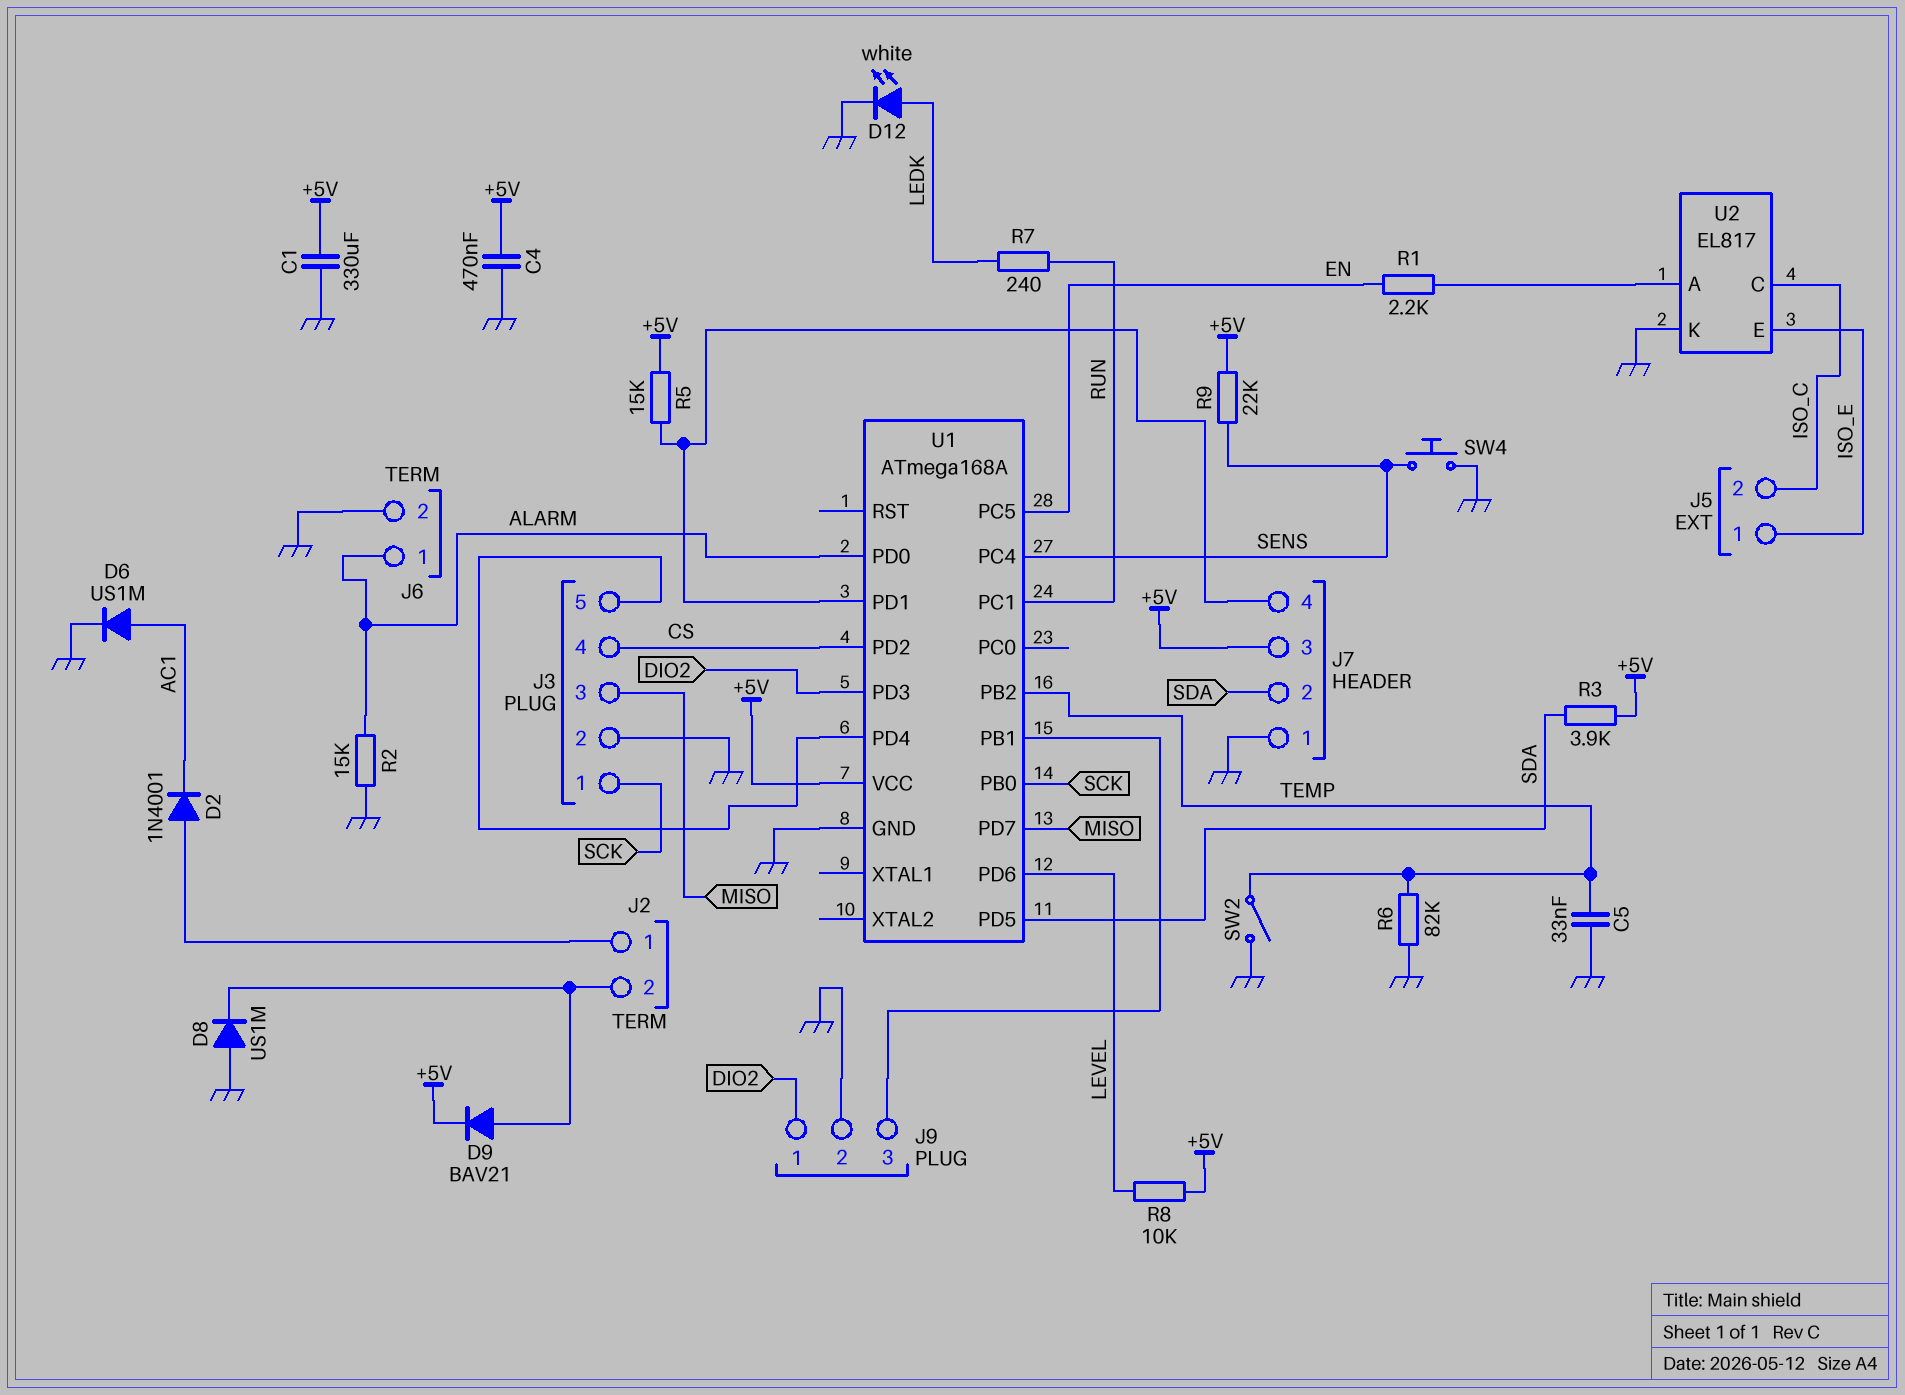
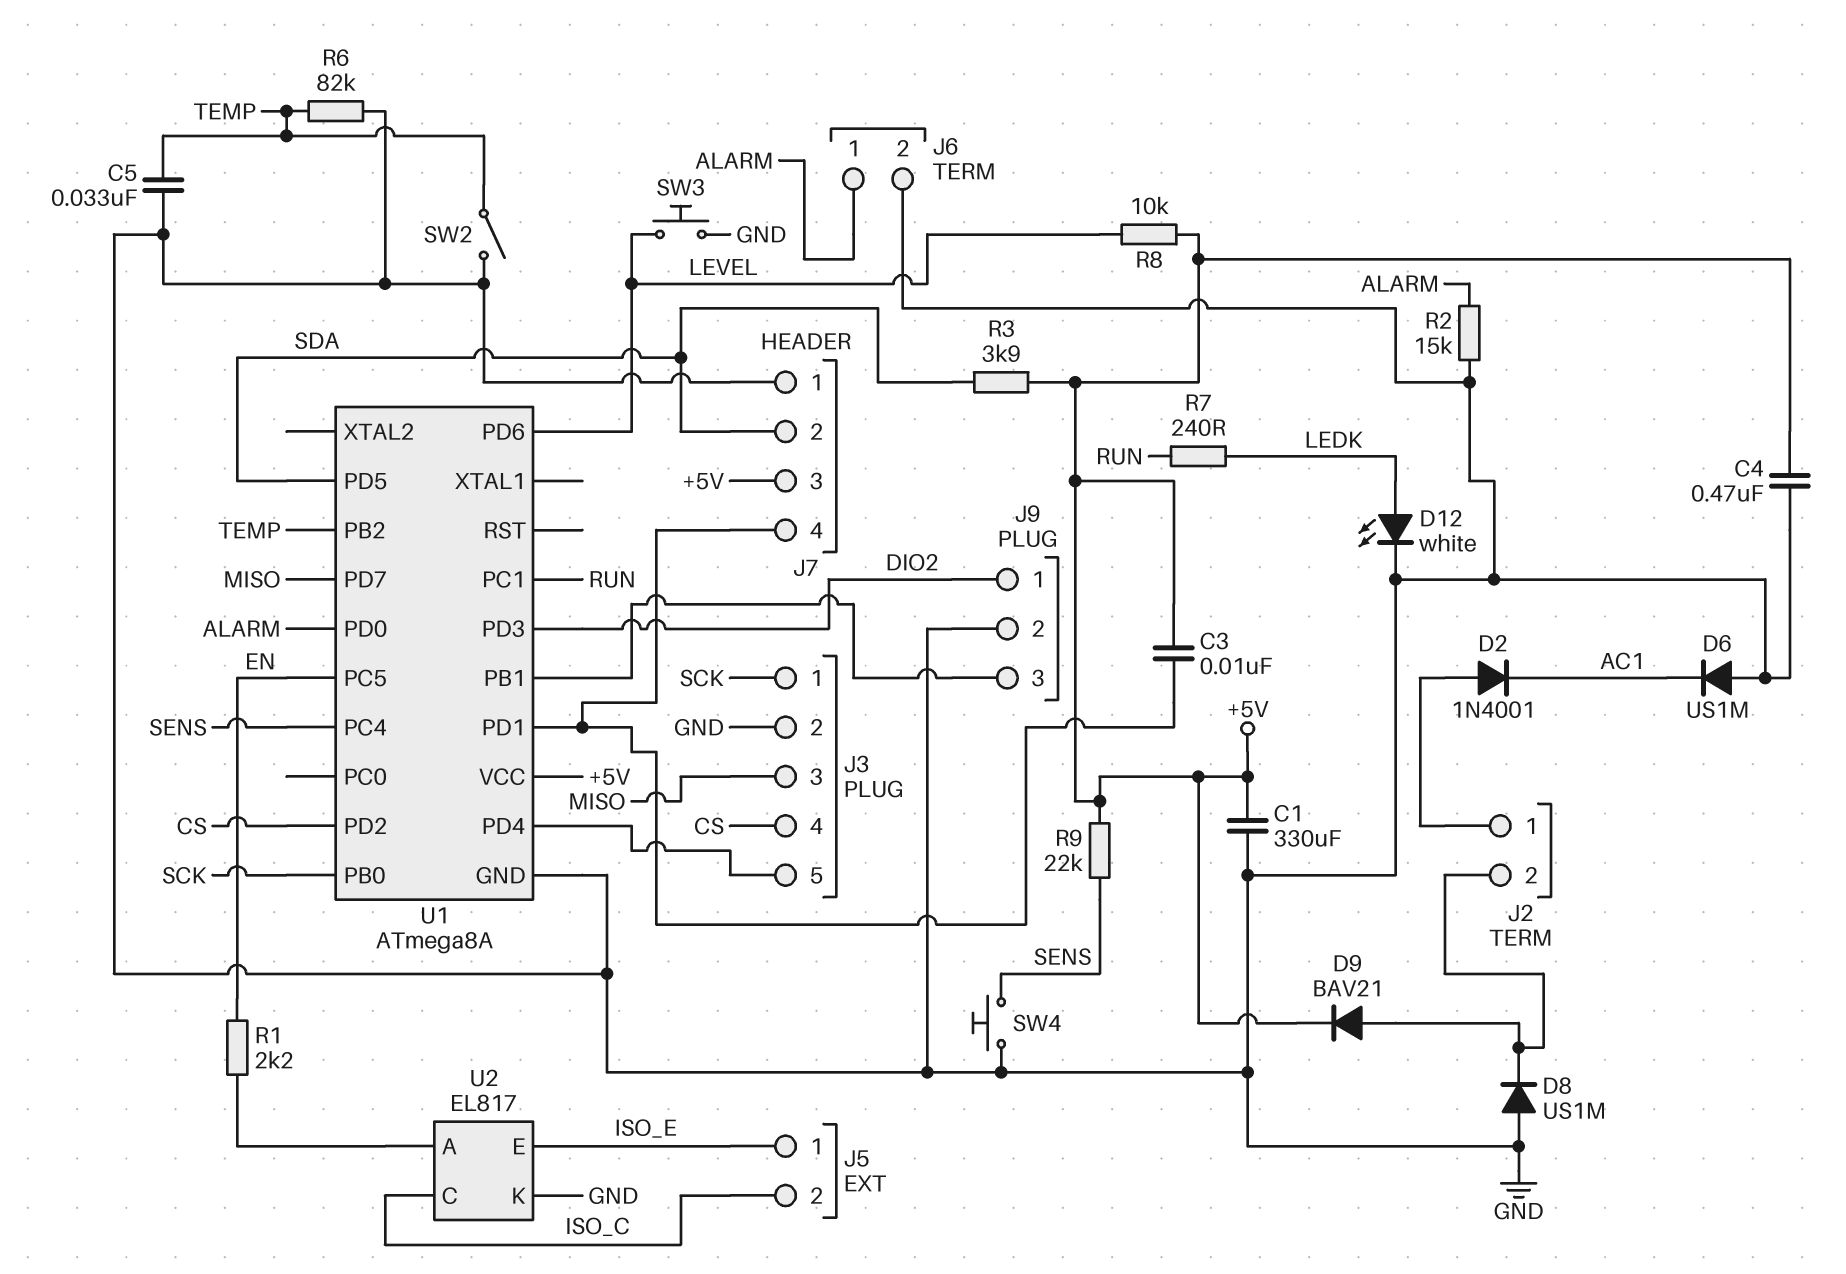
C3: none -> 10nF (+5V, J7/4)
D6: diode US1M (A AC1, K GND) -> diode US1M (A GND, K AC1)
R5: 15k (+5V, J7/4) -> none
SW3: none -> button (GND, LEVEL)
U1: ATmega168A -> ATmega8A

